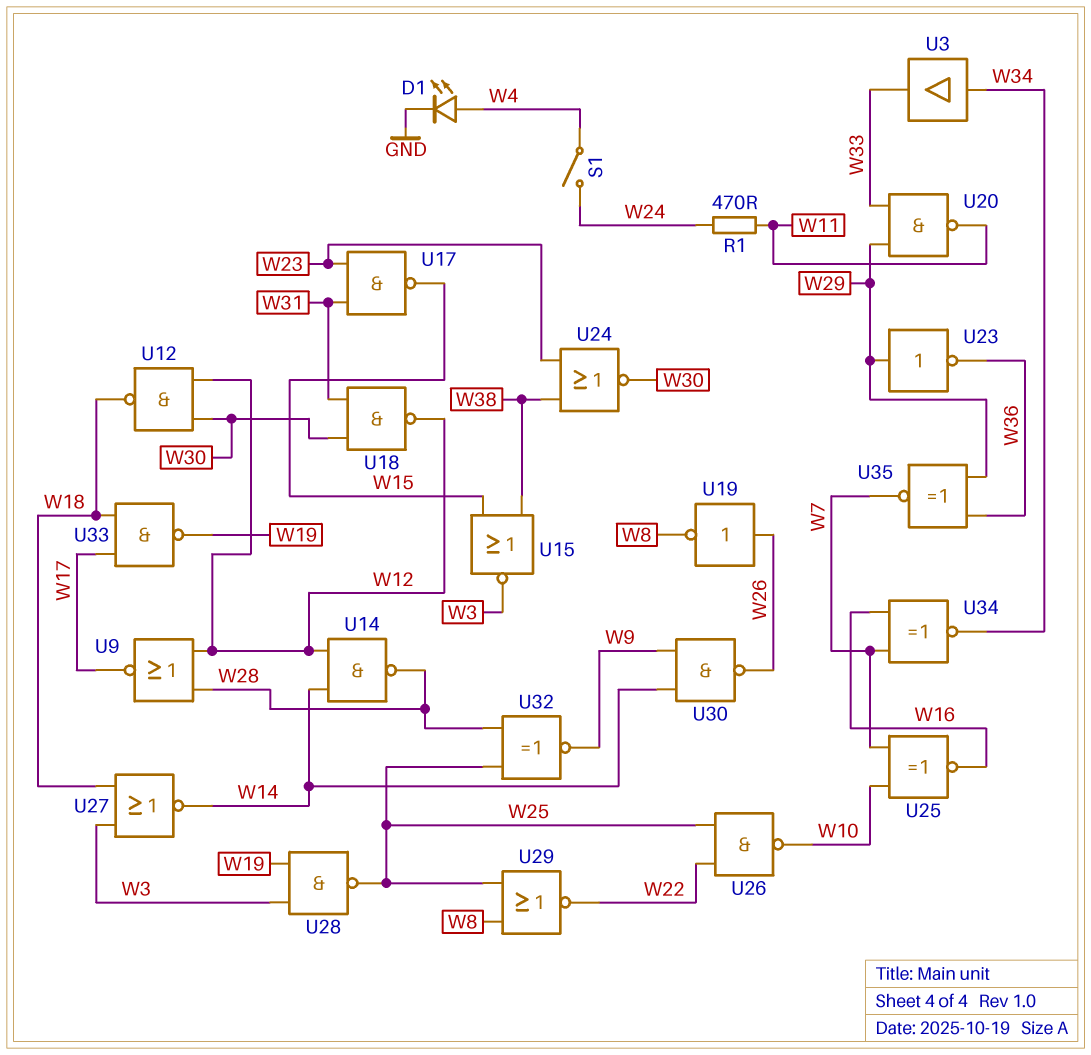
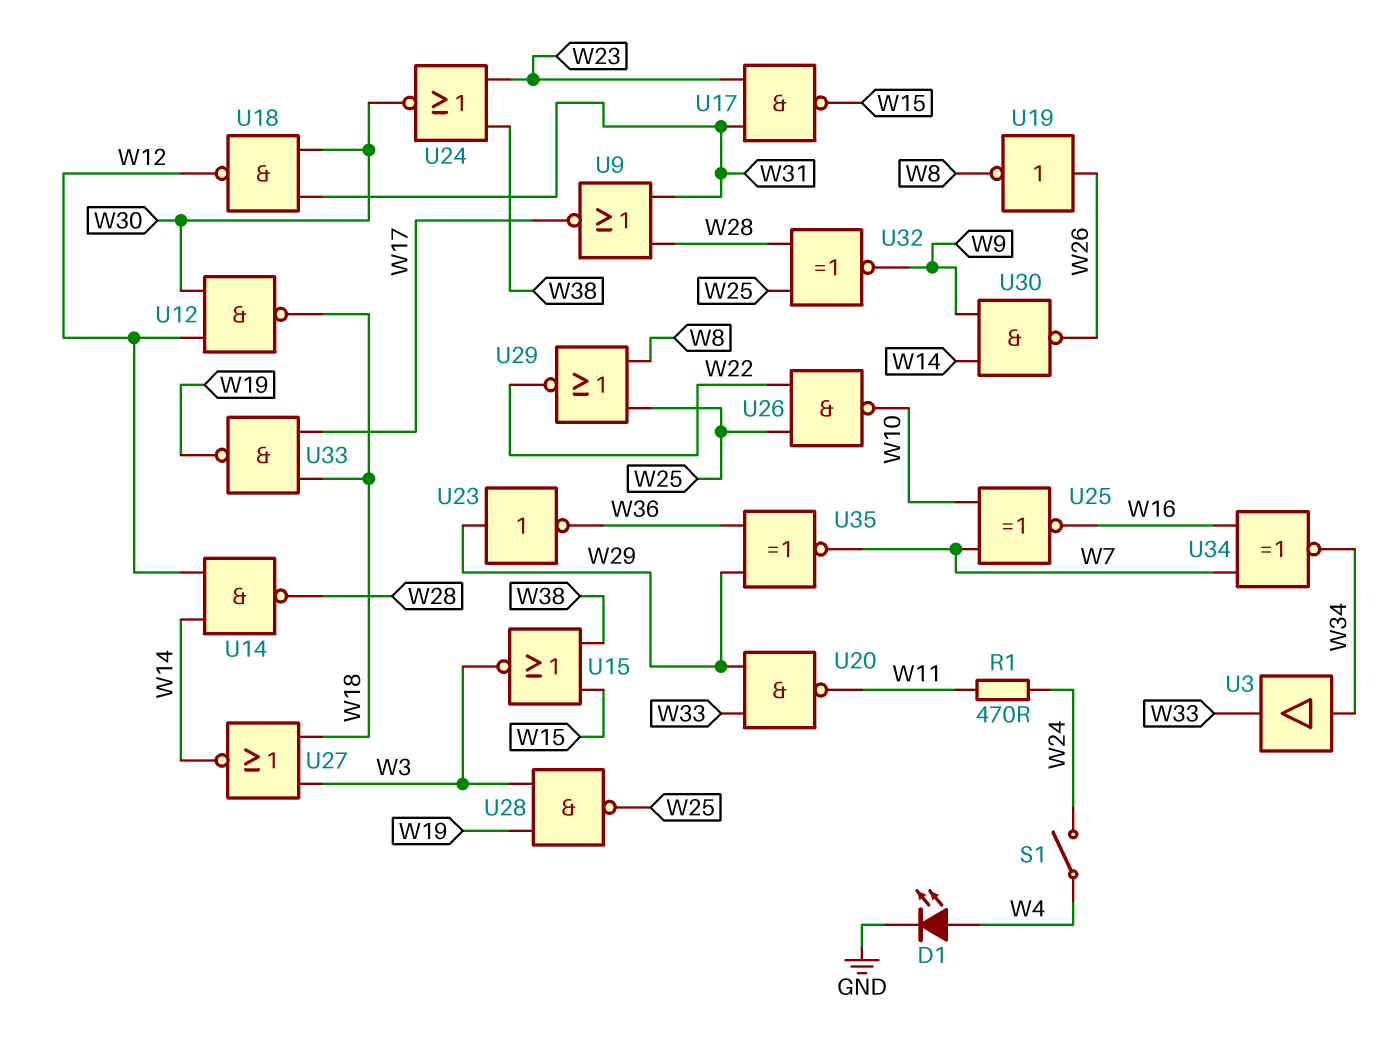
U9: NOR (in W12, in W28, out W17) -> NOR (in W28, in W31, out W17)

